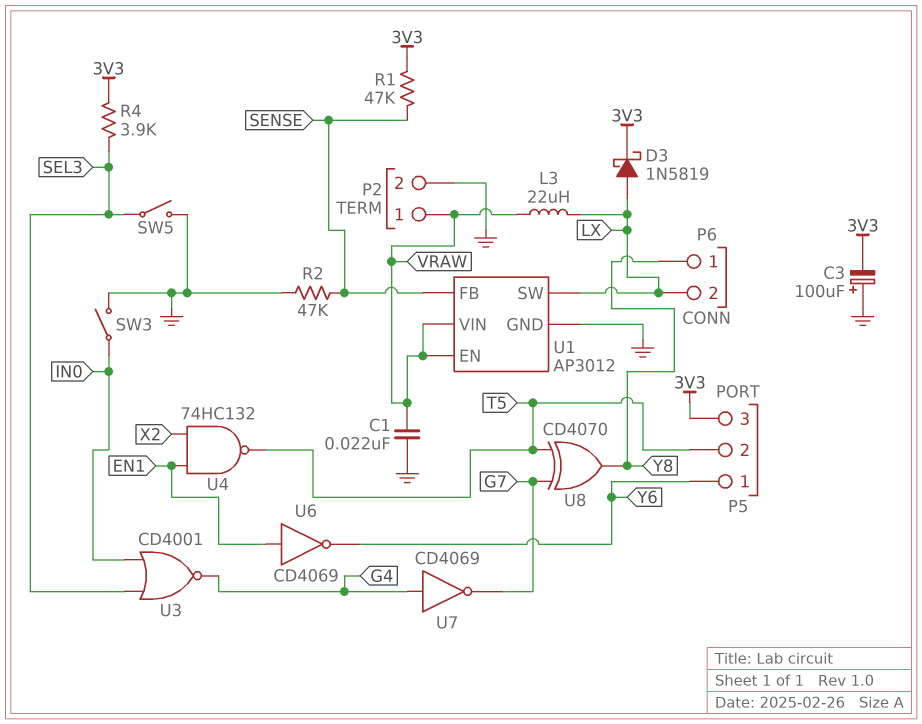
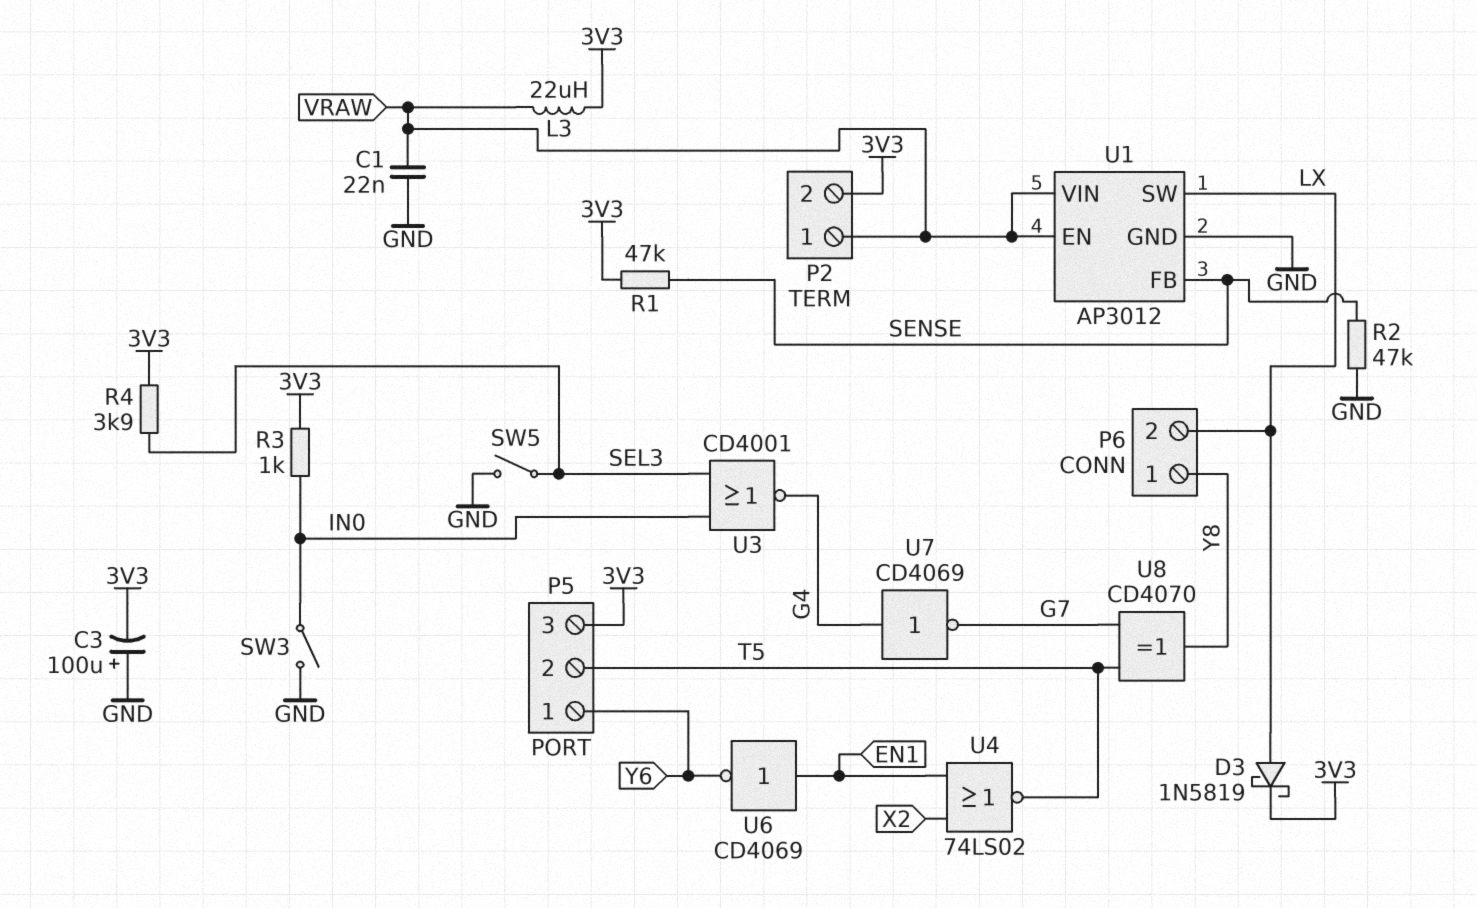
L3: 22uH (LX, VRAW) -> 22uH (3V3, VRAW)
P2 pin 2: GND -> 3V3
R3: none -> 1k (3V3, IN0)
U4: NAND 74HC132 (in EN1, in X2, out T5) -> NOR 74LS02 (in EN1, in X2, out T5)

